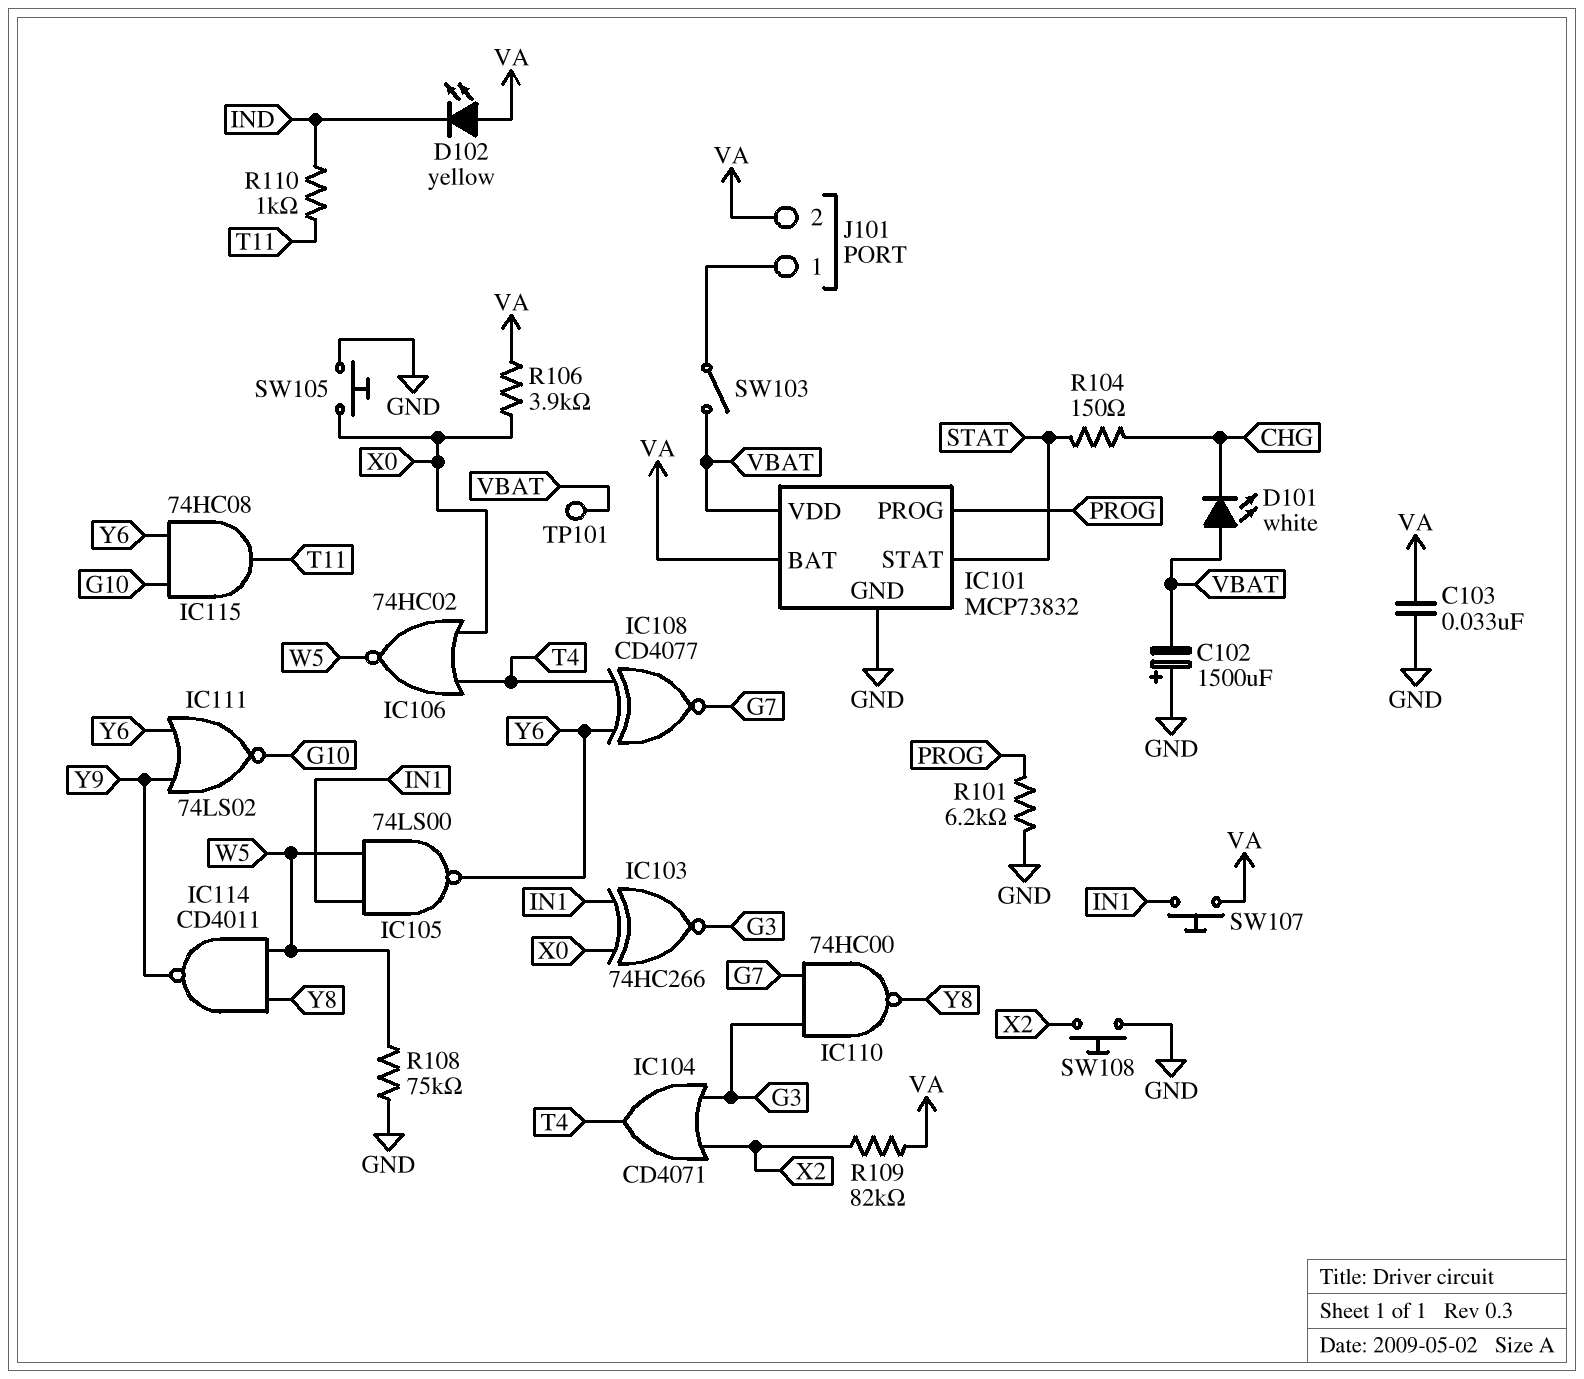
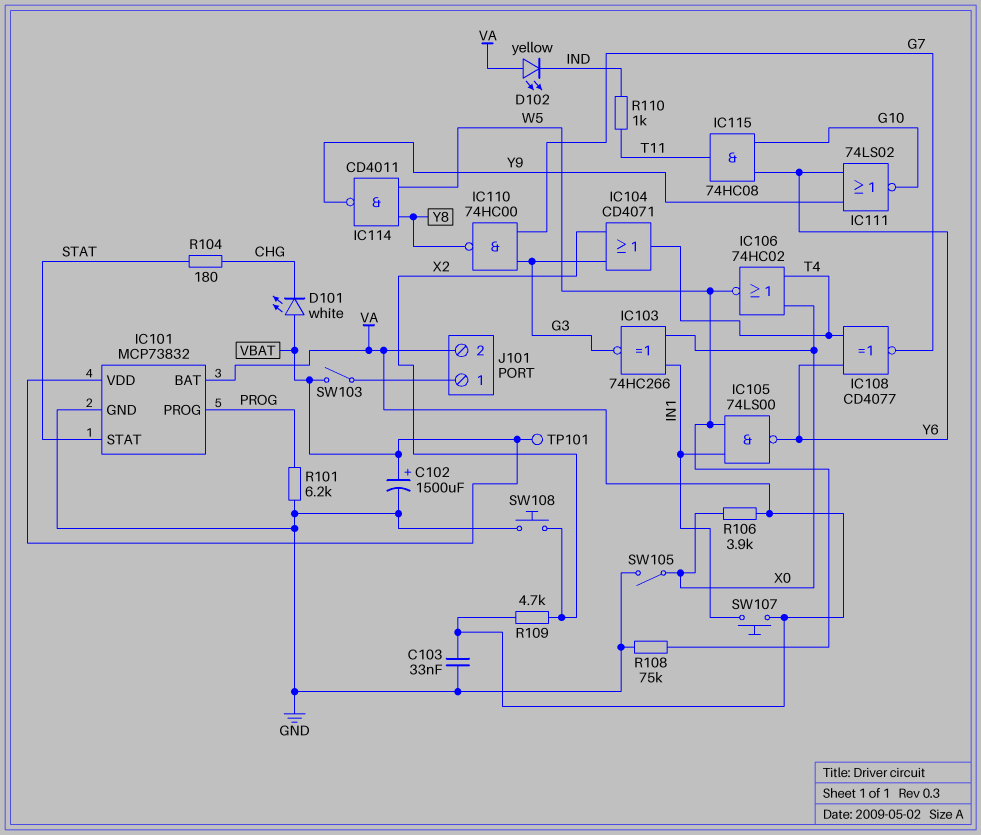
C102: 1500uF (plus GND, minus VBAT) -> 1500uF (plus VBAT, minus GND)
R104: 150 (CHG, STAT) -> 180 (CHG, STAT)
R109: 82k (VA, X2) -> 4.7k (VA, X2)
SW105: button (GND, X0) -> switch (GND, X0)

